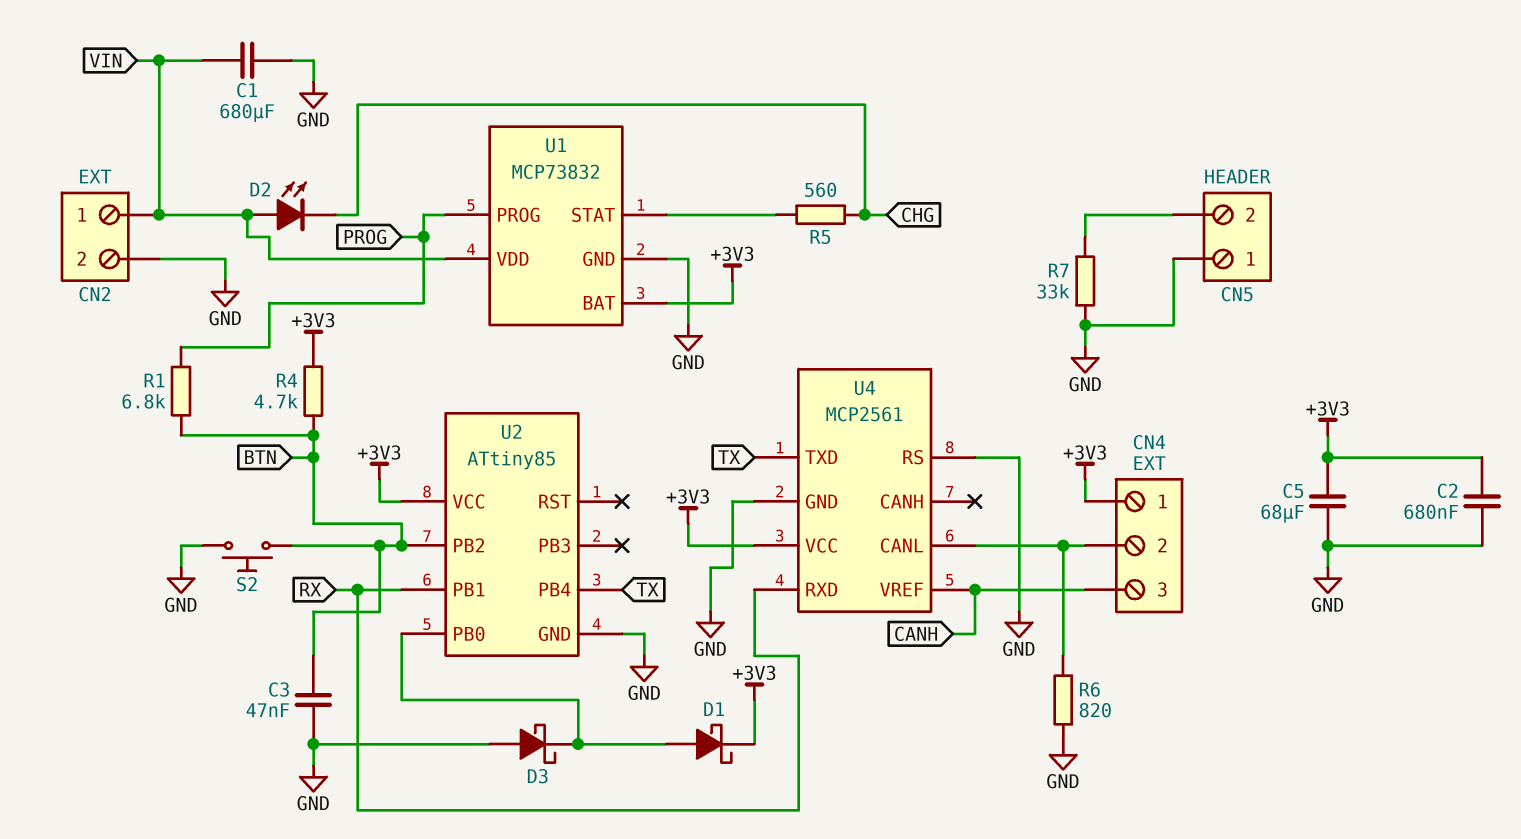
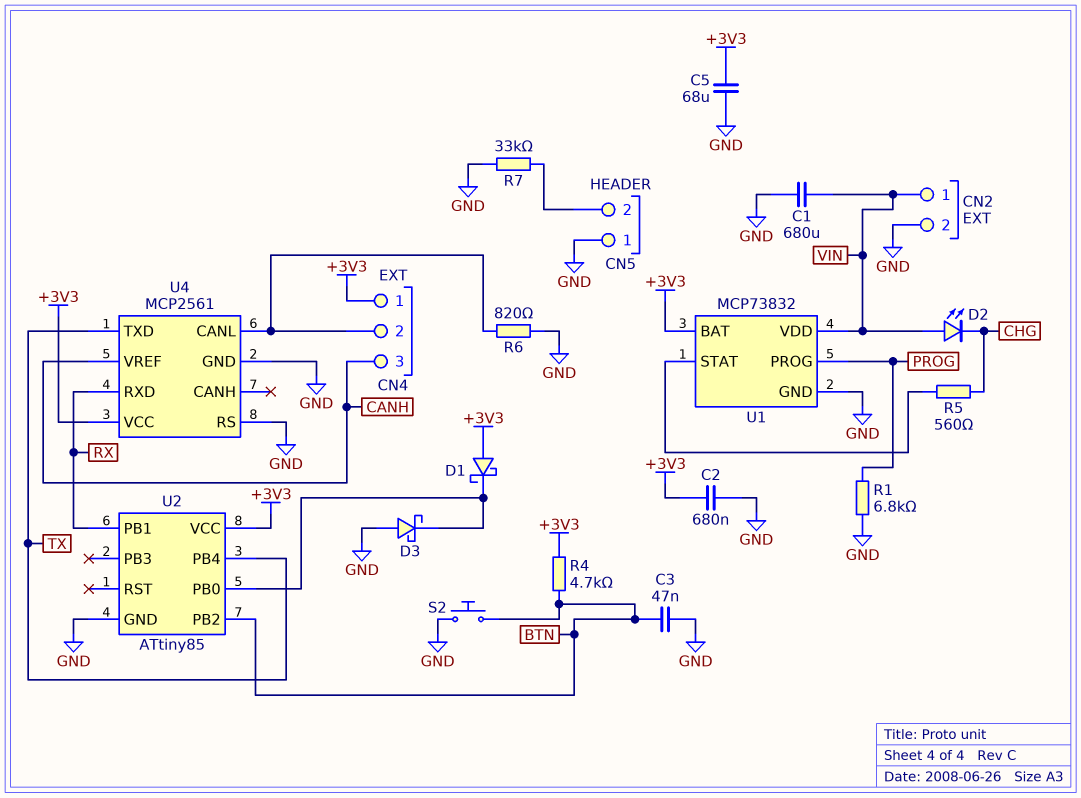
D1: schottky (A U2/PB0, K +3V3) -> schottky (A +3V3, K U2/PB0)
R1: 6.8k (BTN, PROG) -> 6.8k (GND, PROG)

